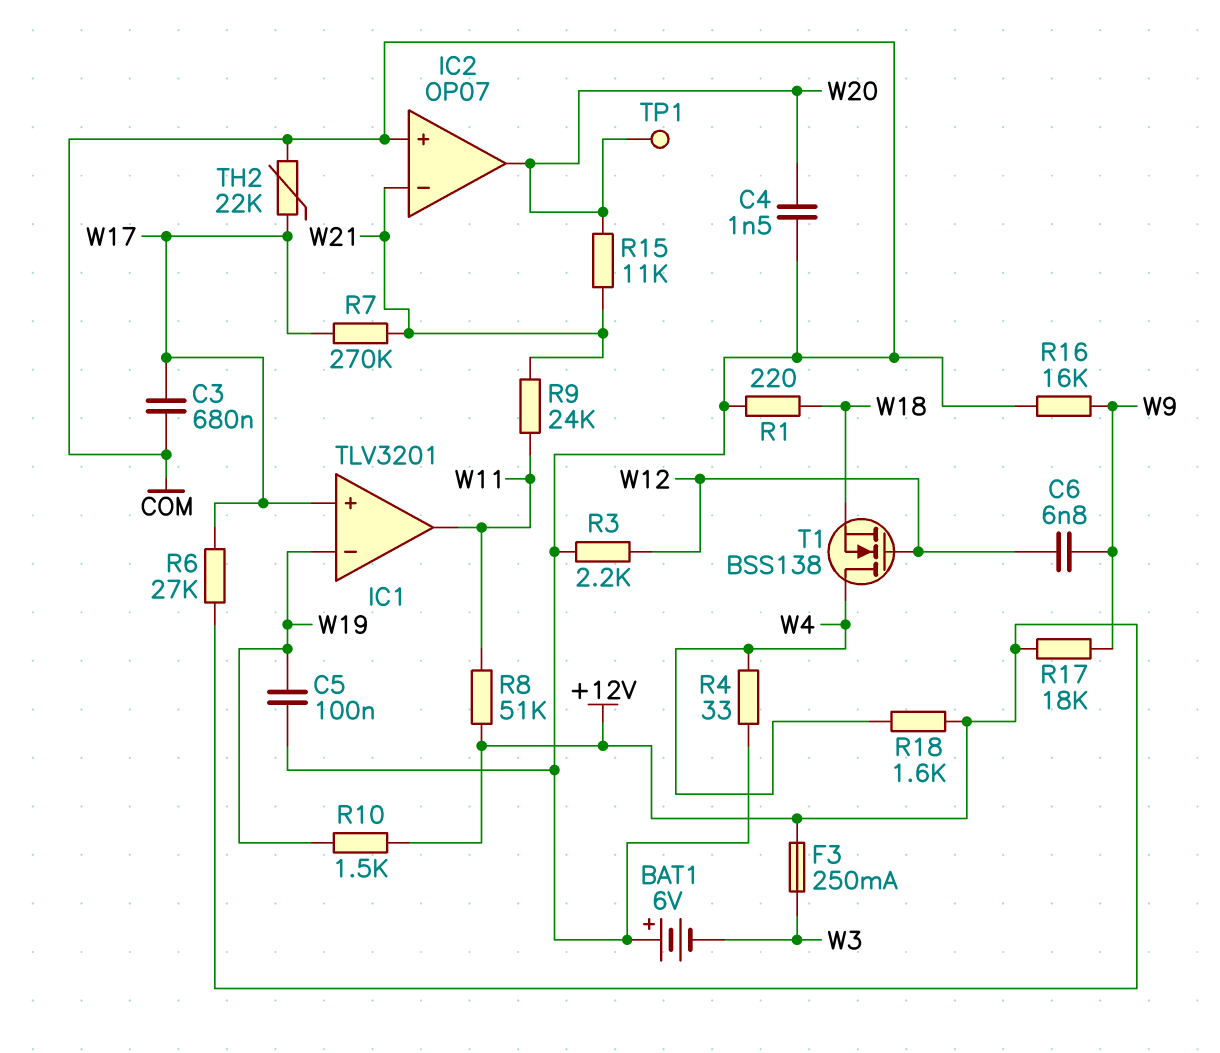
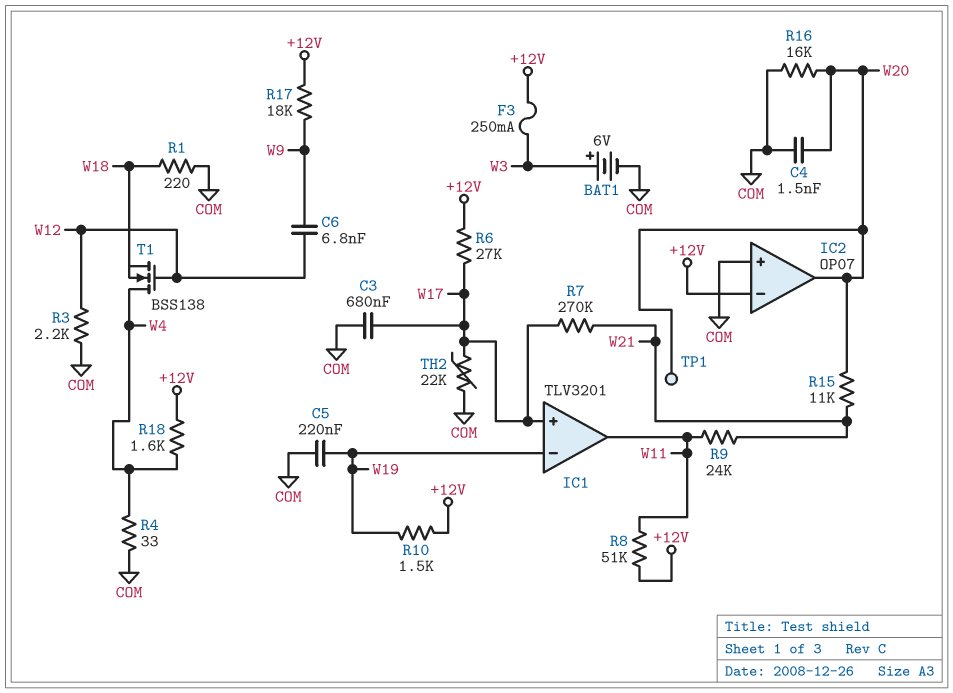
BAT1: 6V (plus COM, minus W3) -> 6V (plus W3, minus COM)
C5: 100nF (COM, W19) -> 220nF (COM, W19)
IC2 pin in-: W21 -> +12V
R16: 16k (COM, W9) -> 16k (COM, W20)

